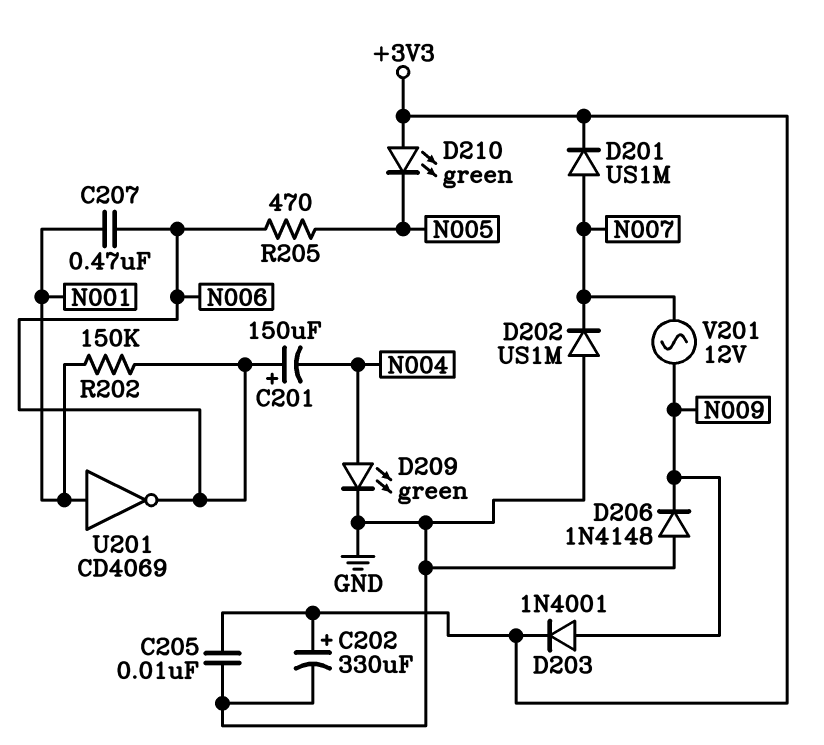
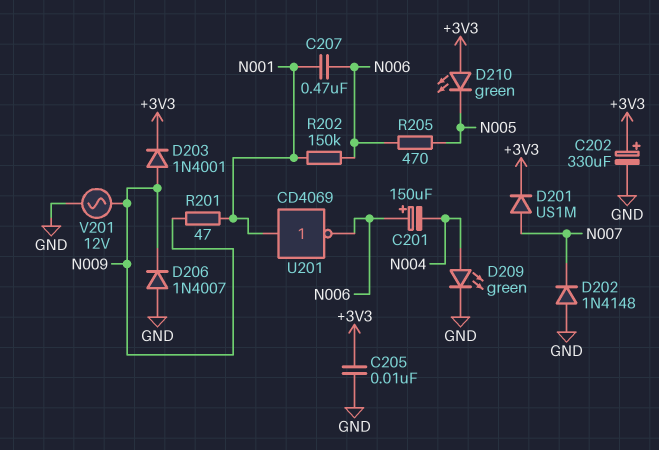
D202: diode US1M (A GND, K N007) -> diode 1N4148 (A GND, K N007)
D206: diode 1N4148 (A GND, K N009) -> diode 1N4007 (A GND, K N009)
R201: none -> 47 (N001, N009)
V201: AC 12V (N007, N009) -> AC 12V (GND, N009)

